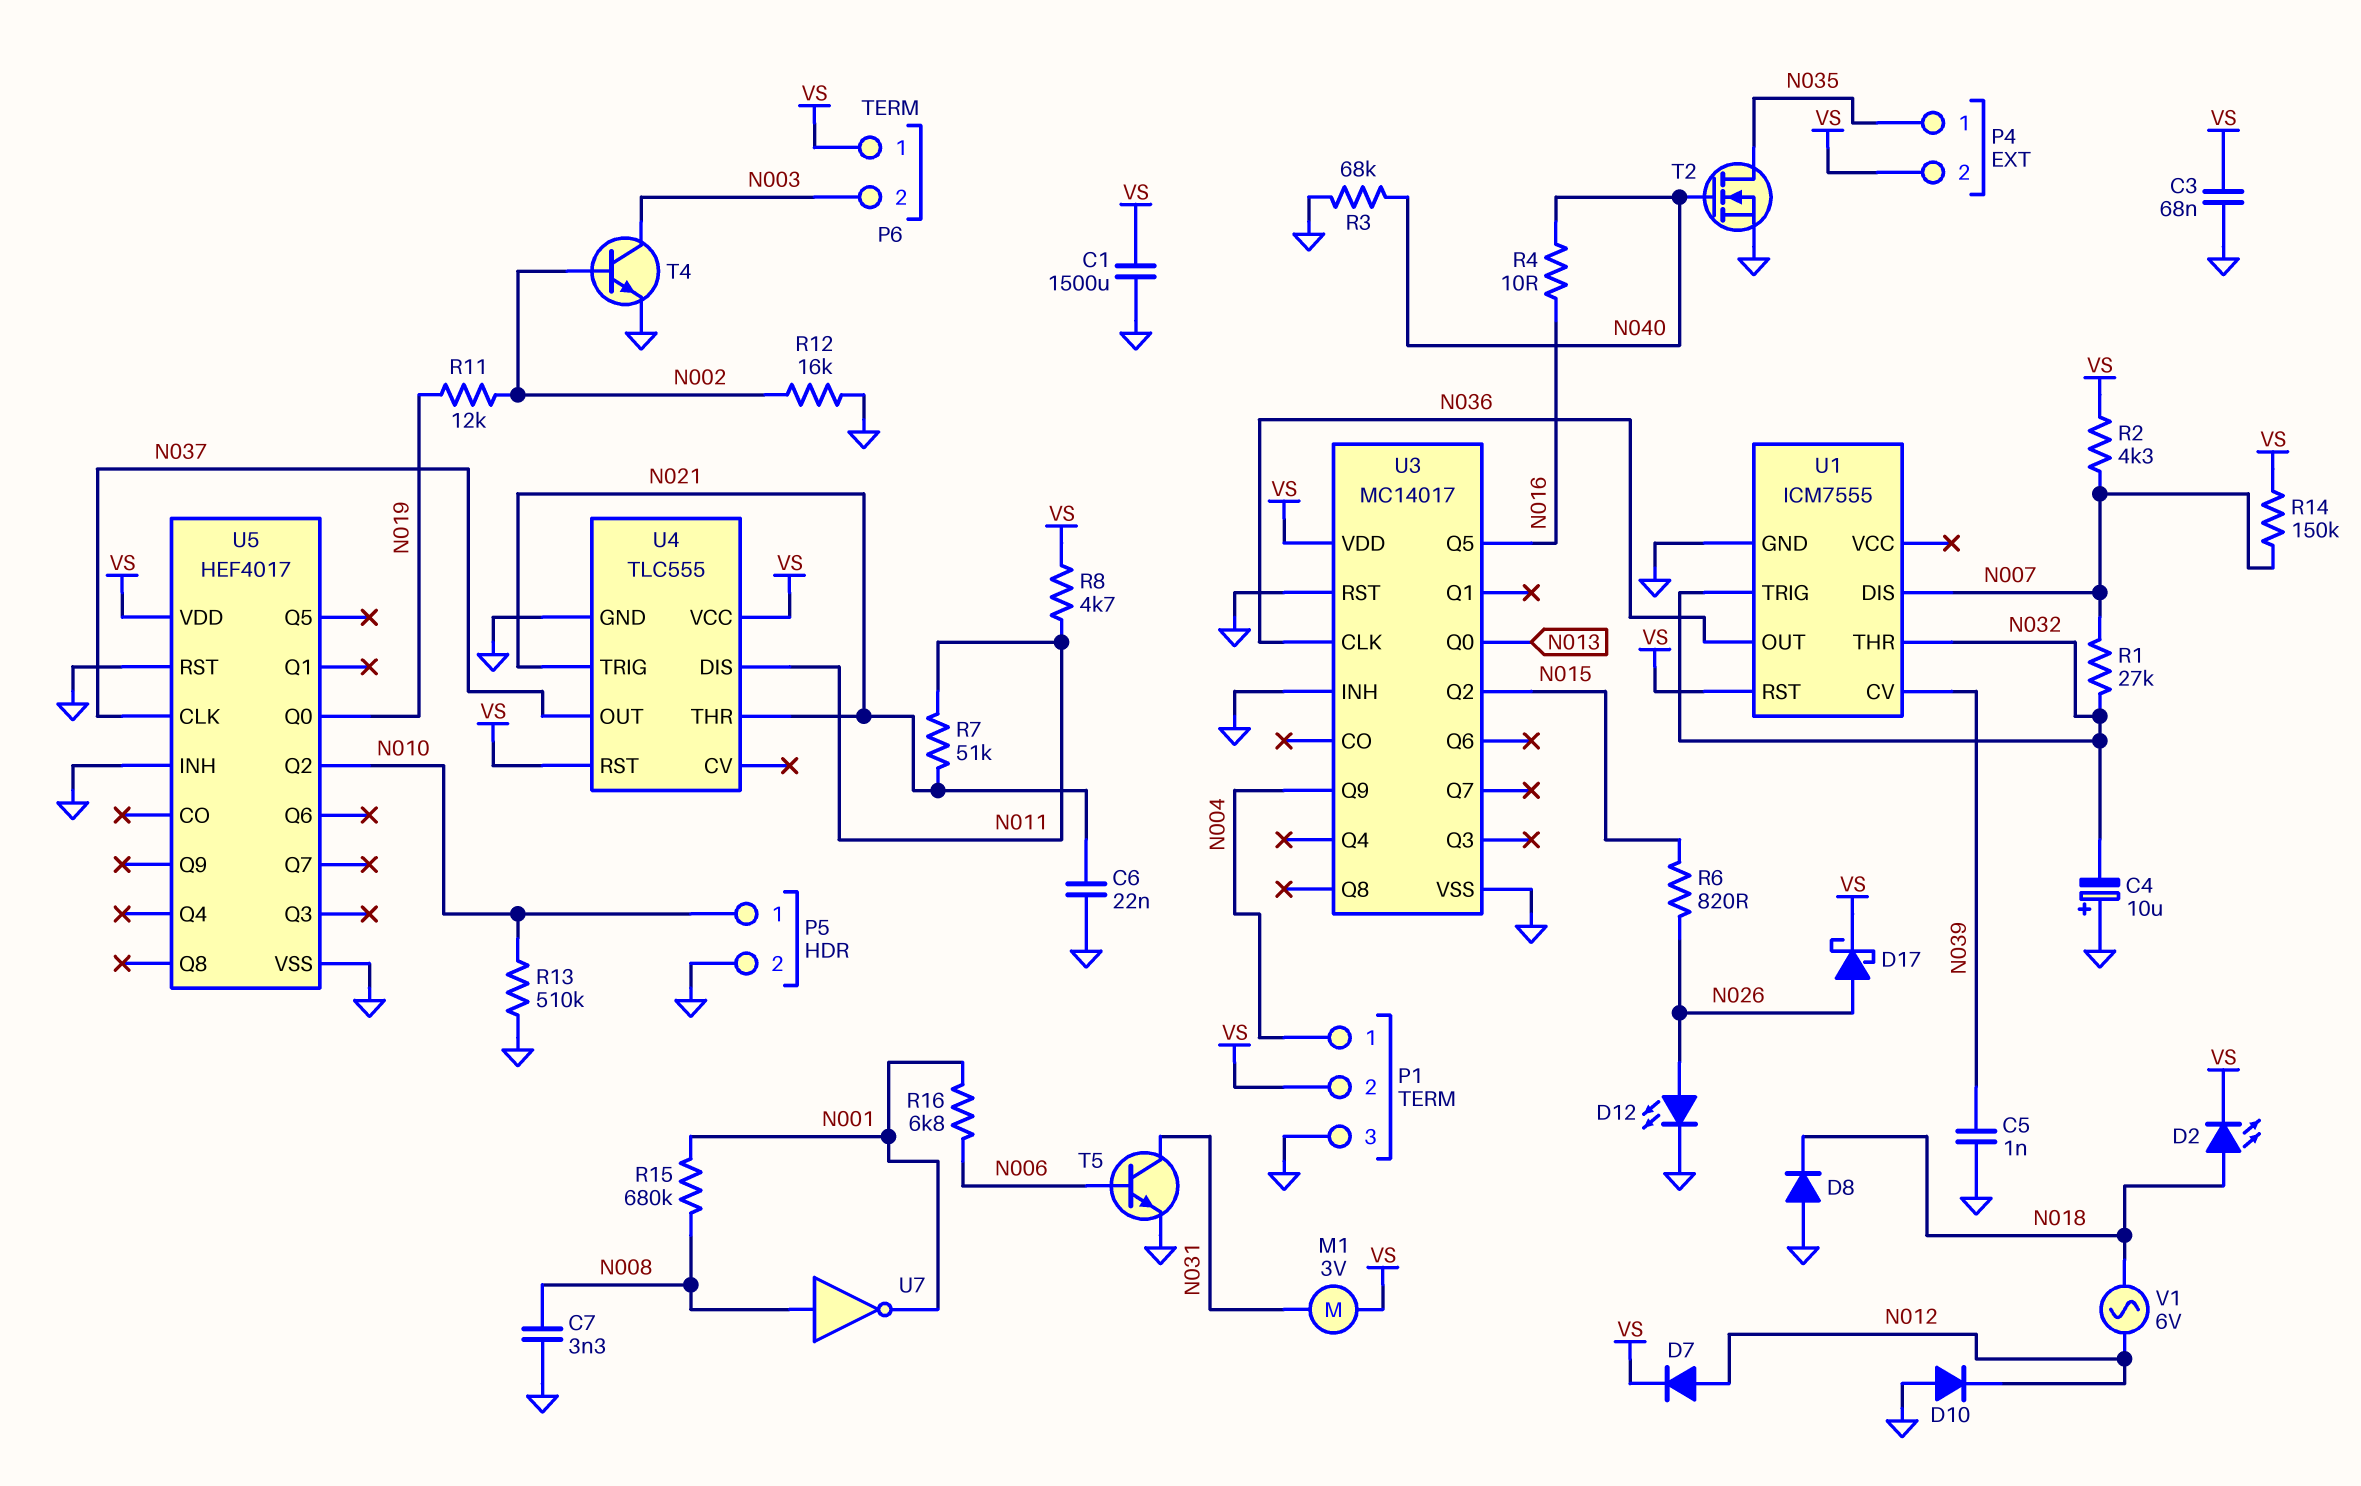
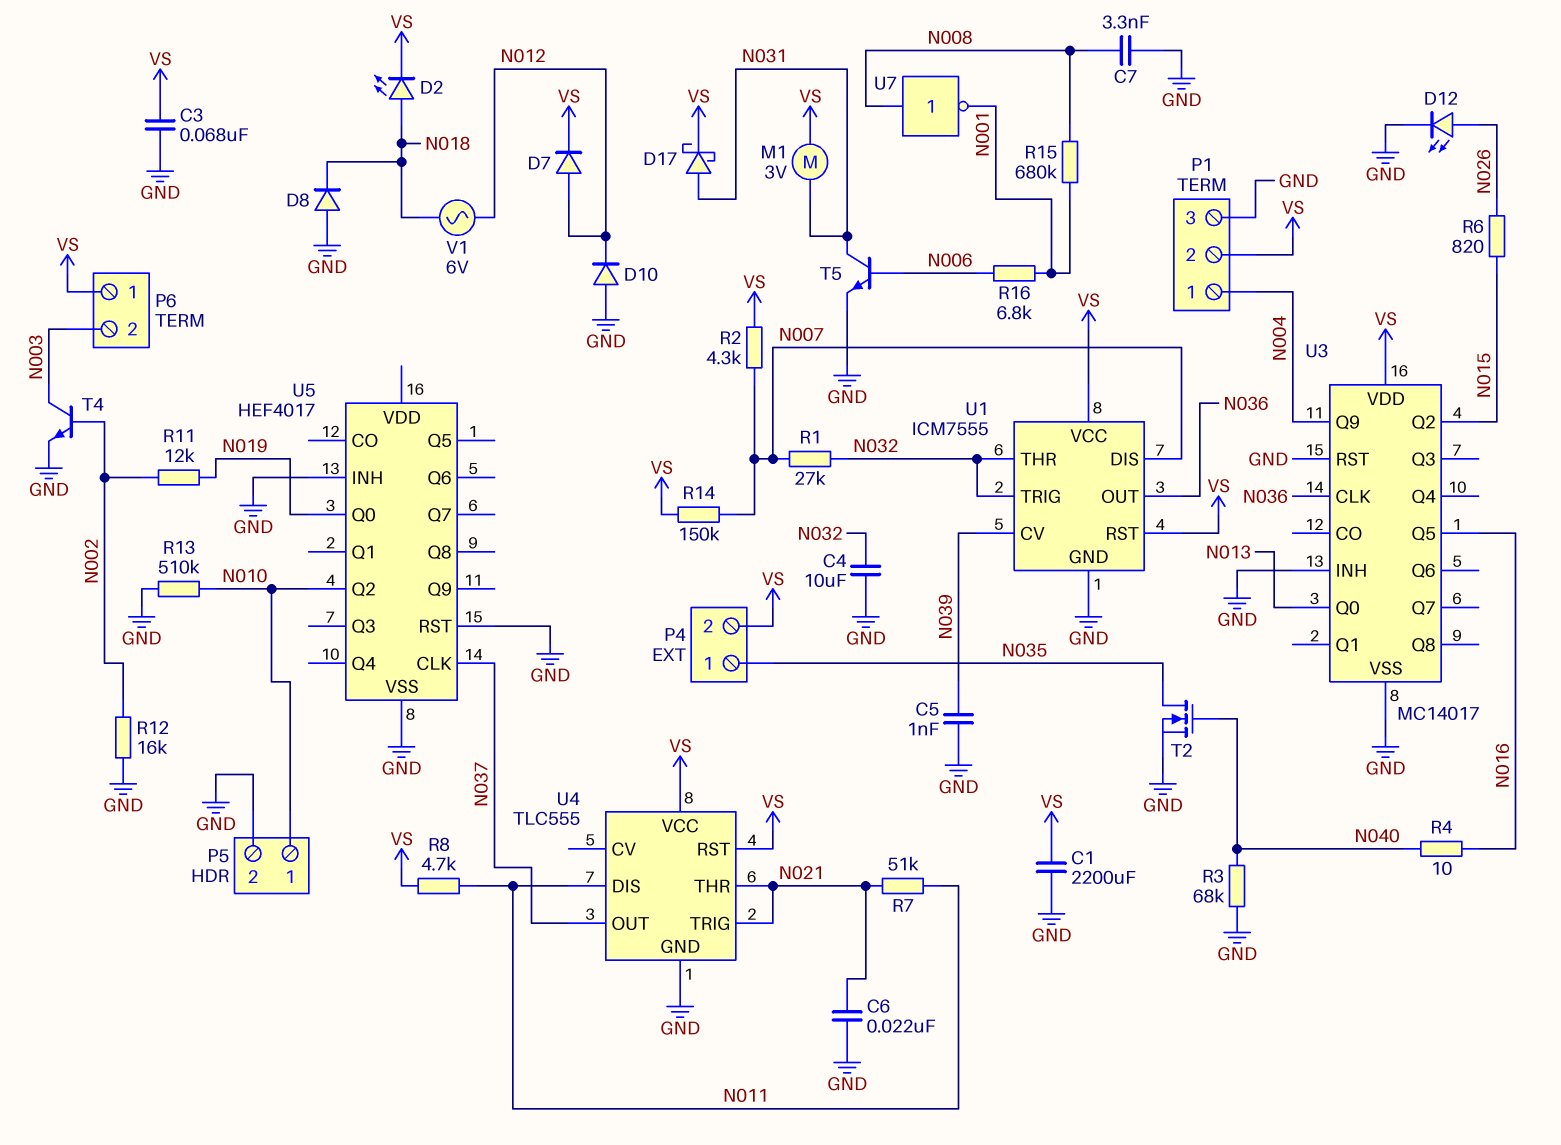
C1: 1500uF (GND, VS) -> 2200uF (GND, VS)
C4: 10uF (plus GND, minus N032) -> 10uF (GND, N032)
D17: schottky (A N026, K VS) -> schottky (A N031, K VS)
U1 pin VCC: none -> VS
U5 pin VDD: VS -> none

